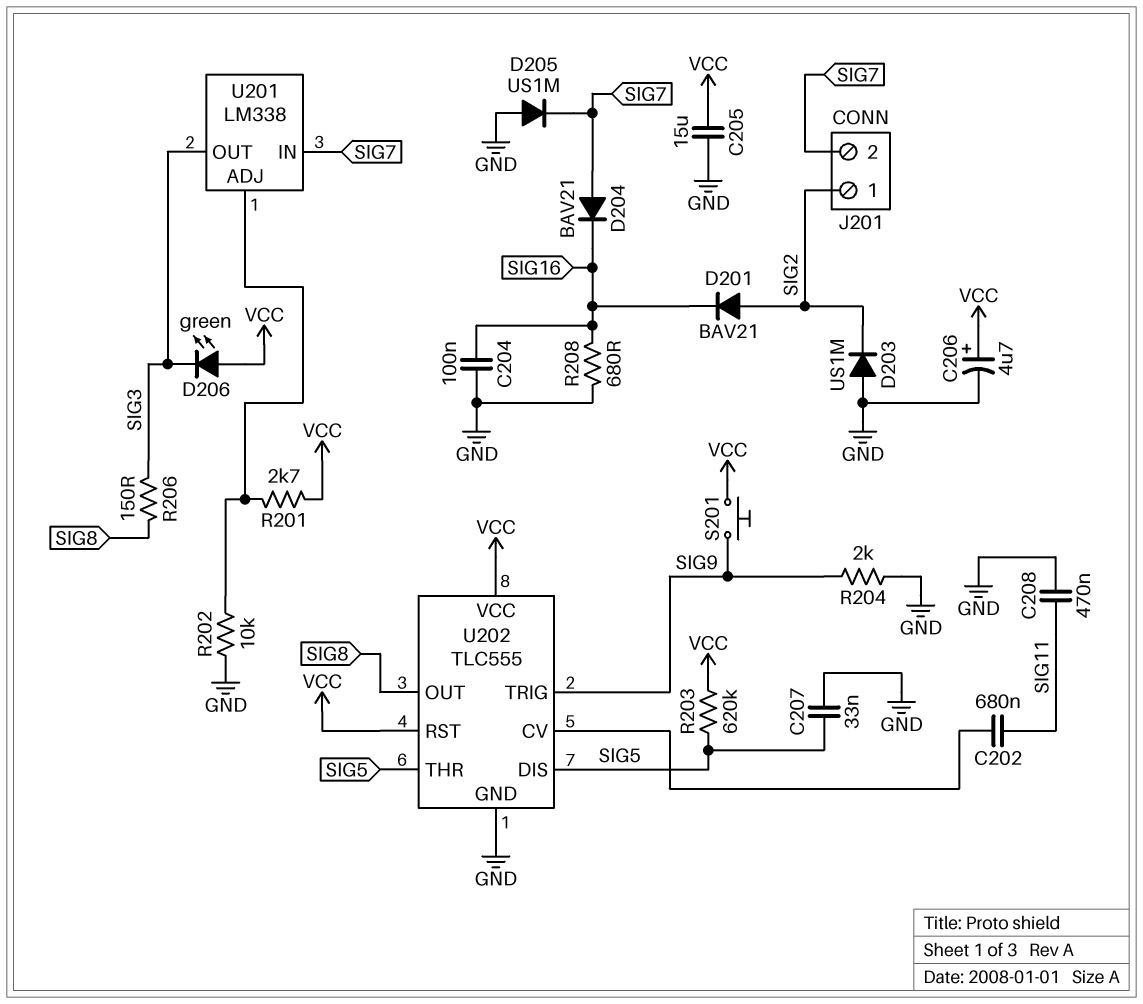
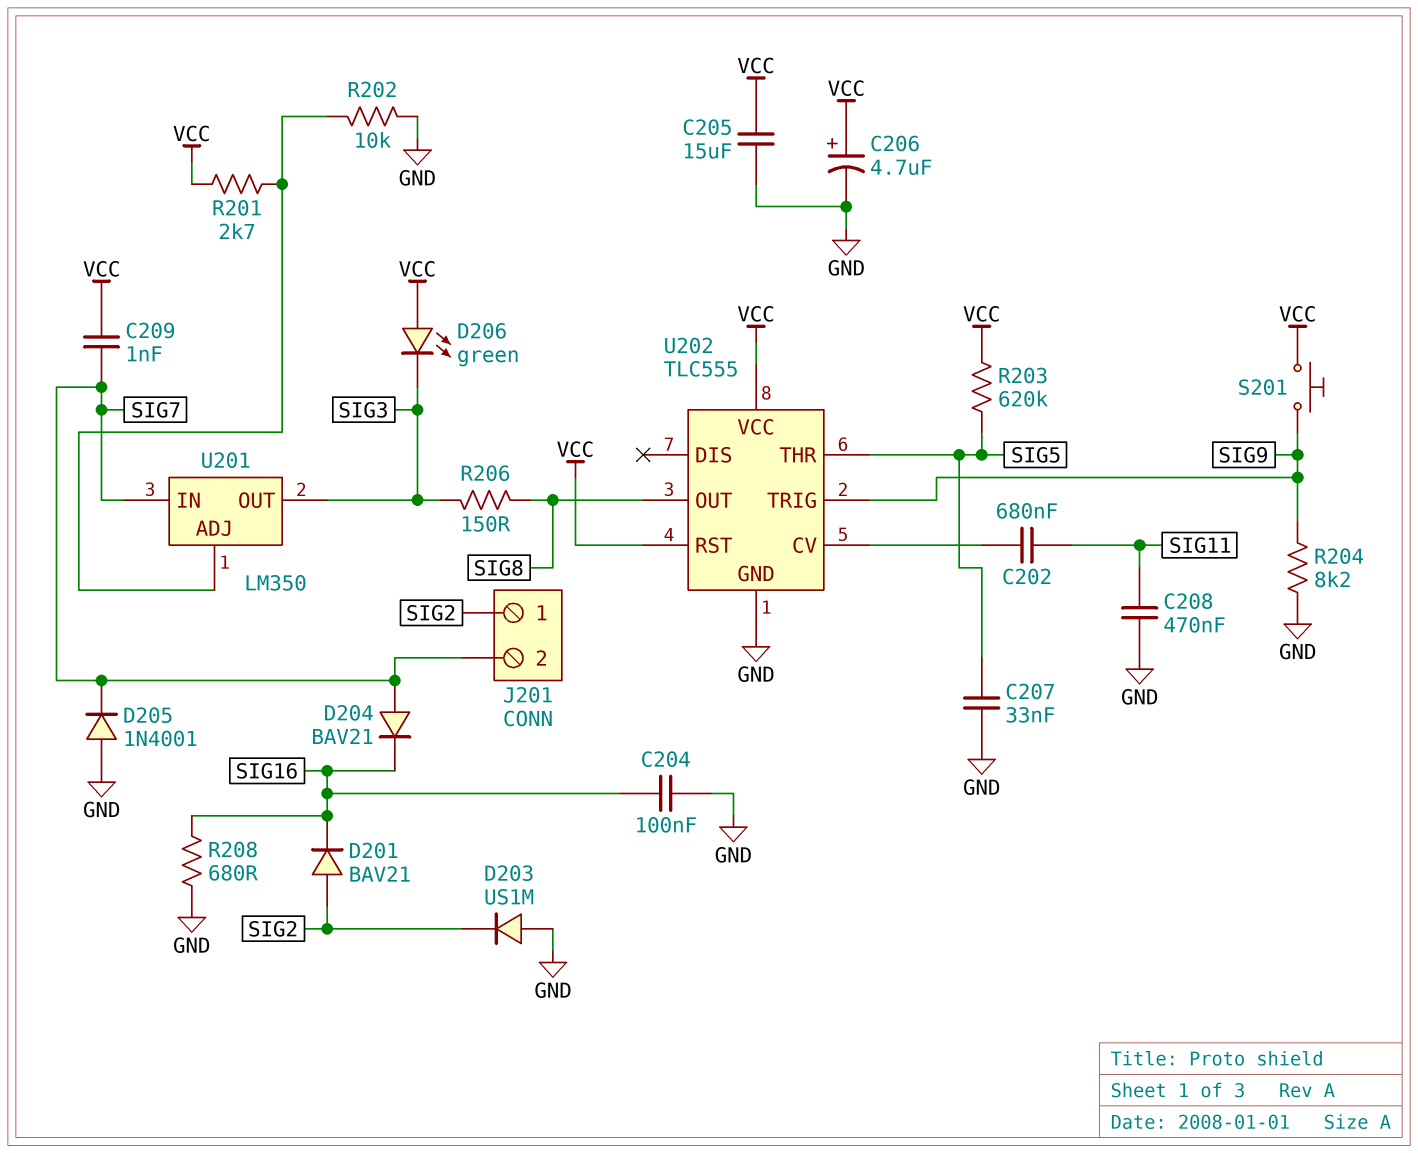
C209: none -> 1nF (SIG7, VCC)
D205: diode US1M (A GND, K SIG7) -> diode 1N4001 (A GND, K SIG7)
R204: 2k (GND, SIG9) -> 8.2k (GND, SIG9)
U201: LM338 -> LM350
U202 pin DIS: SIG5 -> none

